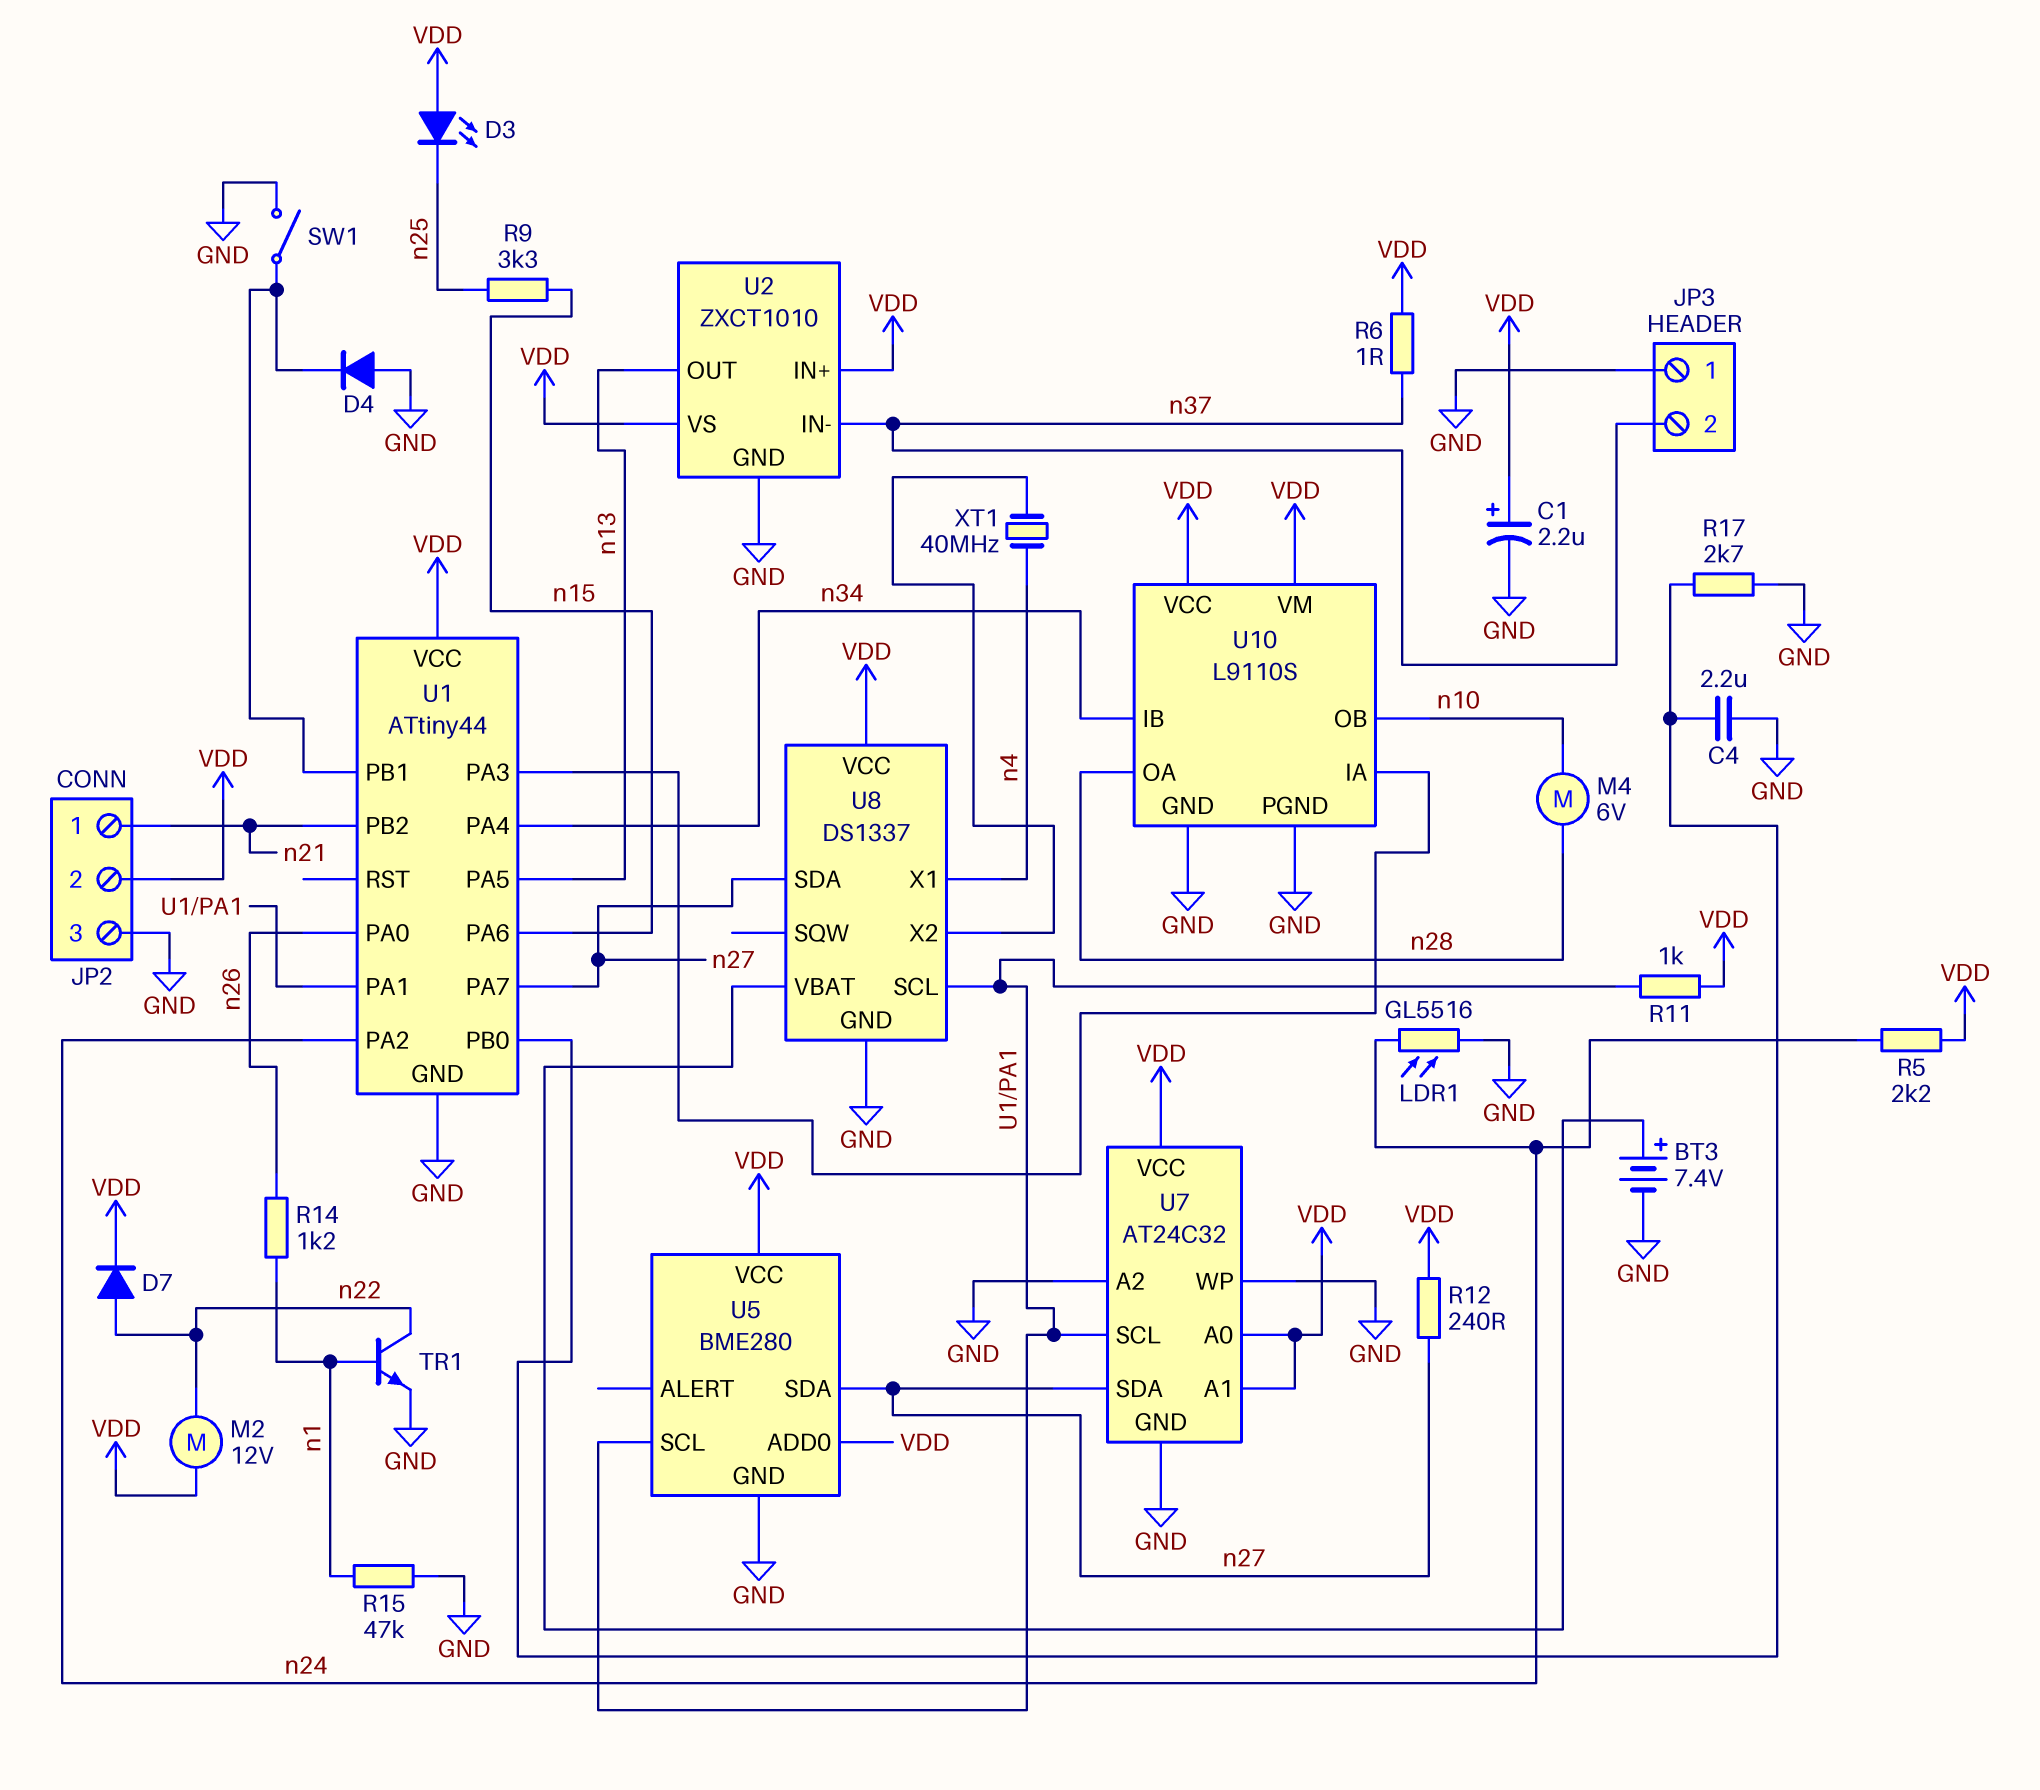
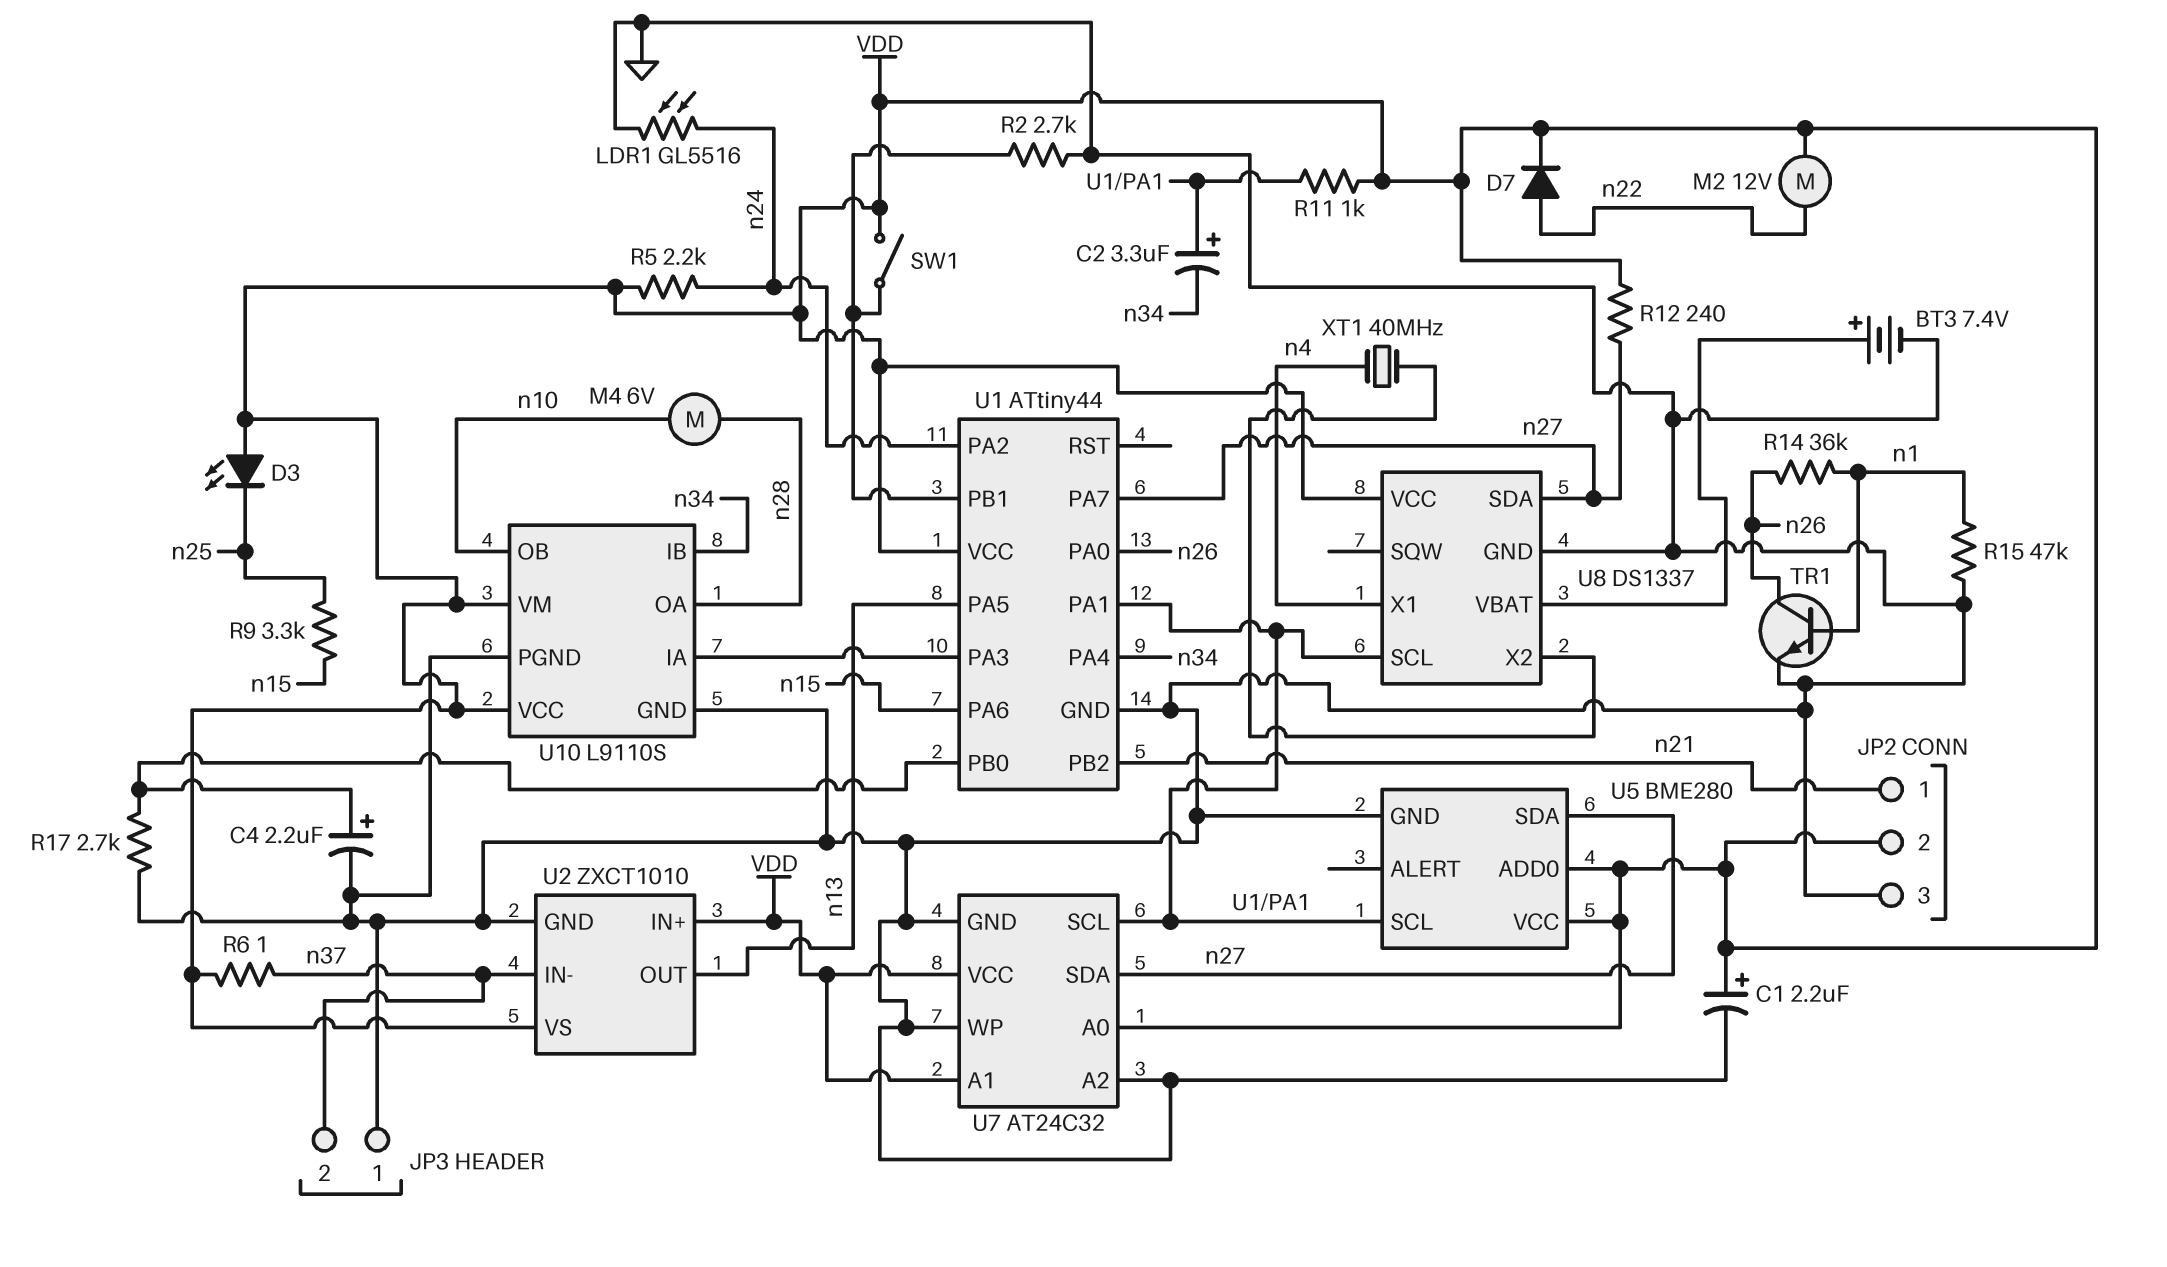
C2: none -> 3.3uF (plus U1/PA1, minus n34)
C4: 2.2uF (GND, U1/PB0) -> 2.2uF (plus U1/PB0, minus GND)
D4: diode (A GND, K U1/PB1) -> none
R2: none -> 2.7k (GND, U1/PB1)
R14: 1.2k (n1, n26) -> 36k (n1, n26)
SW1: switch (GND, U1/PB1) -> switch (U1/PB1, VDD)
TR1: NPN (B n1, C n22, E GND) -> NPN (B n1, C n26, E GND)

